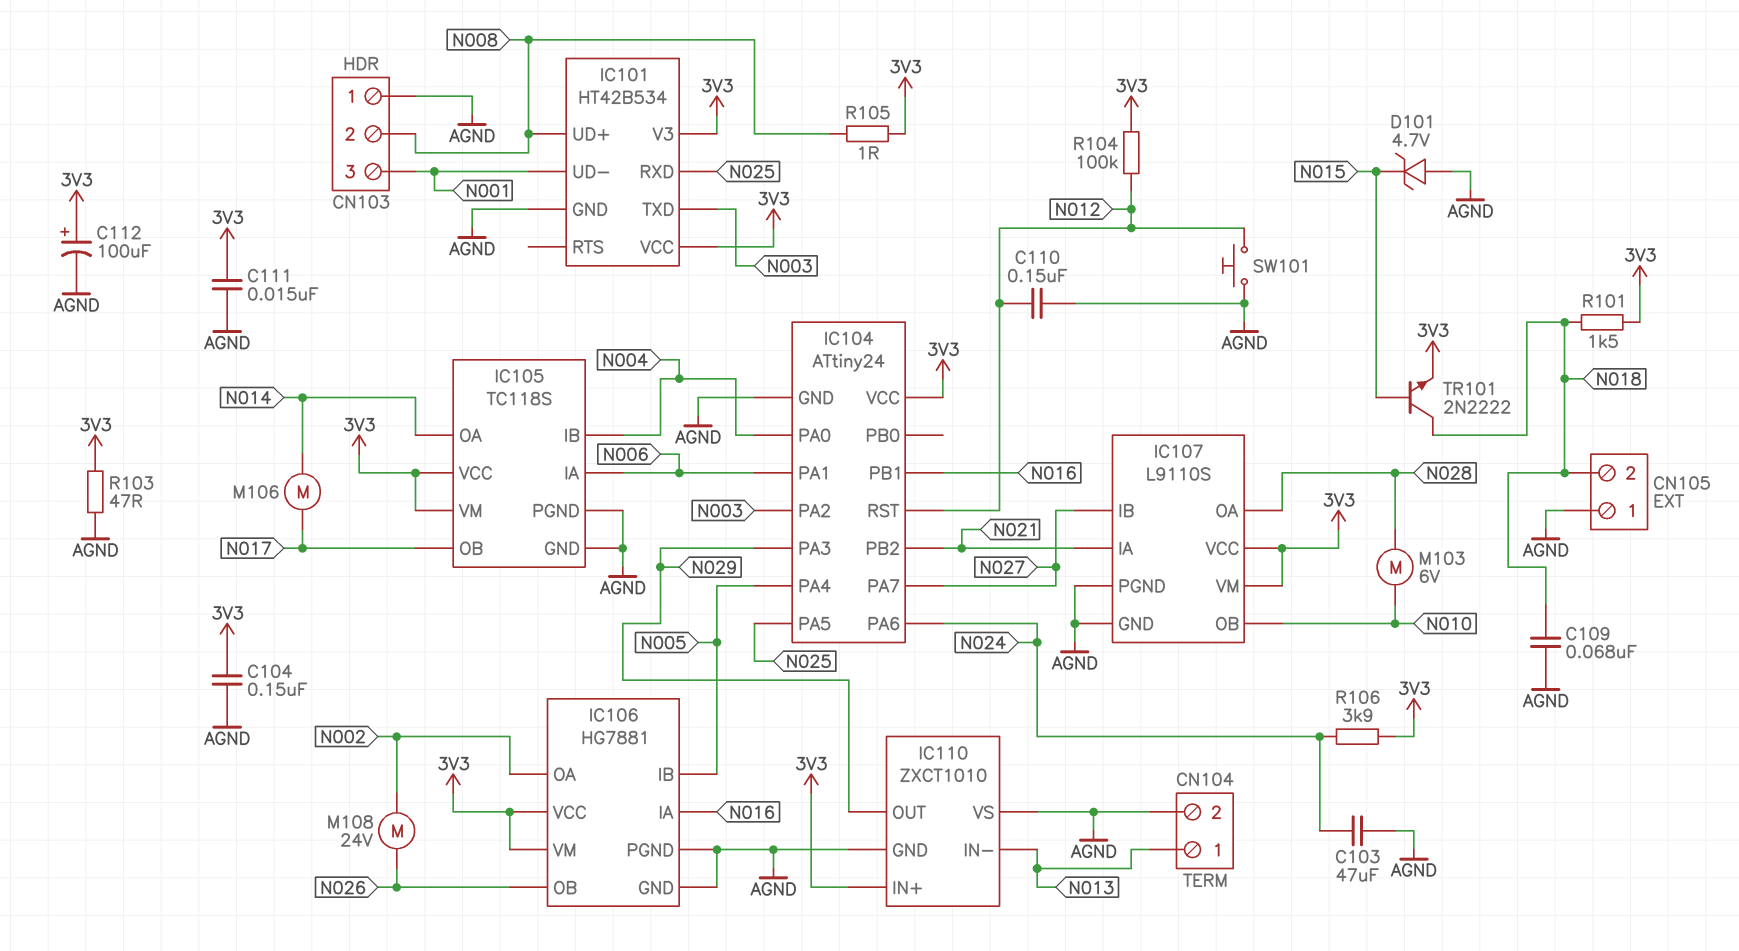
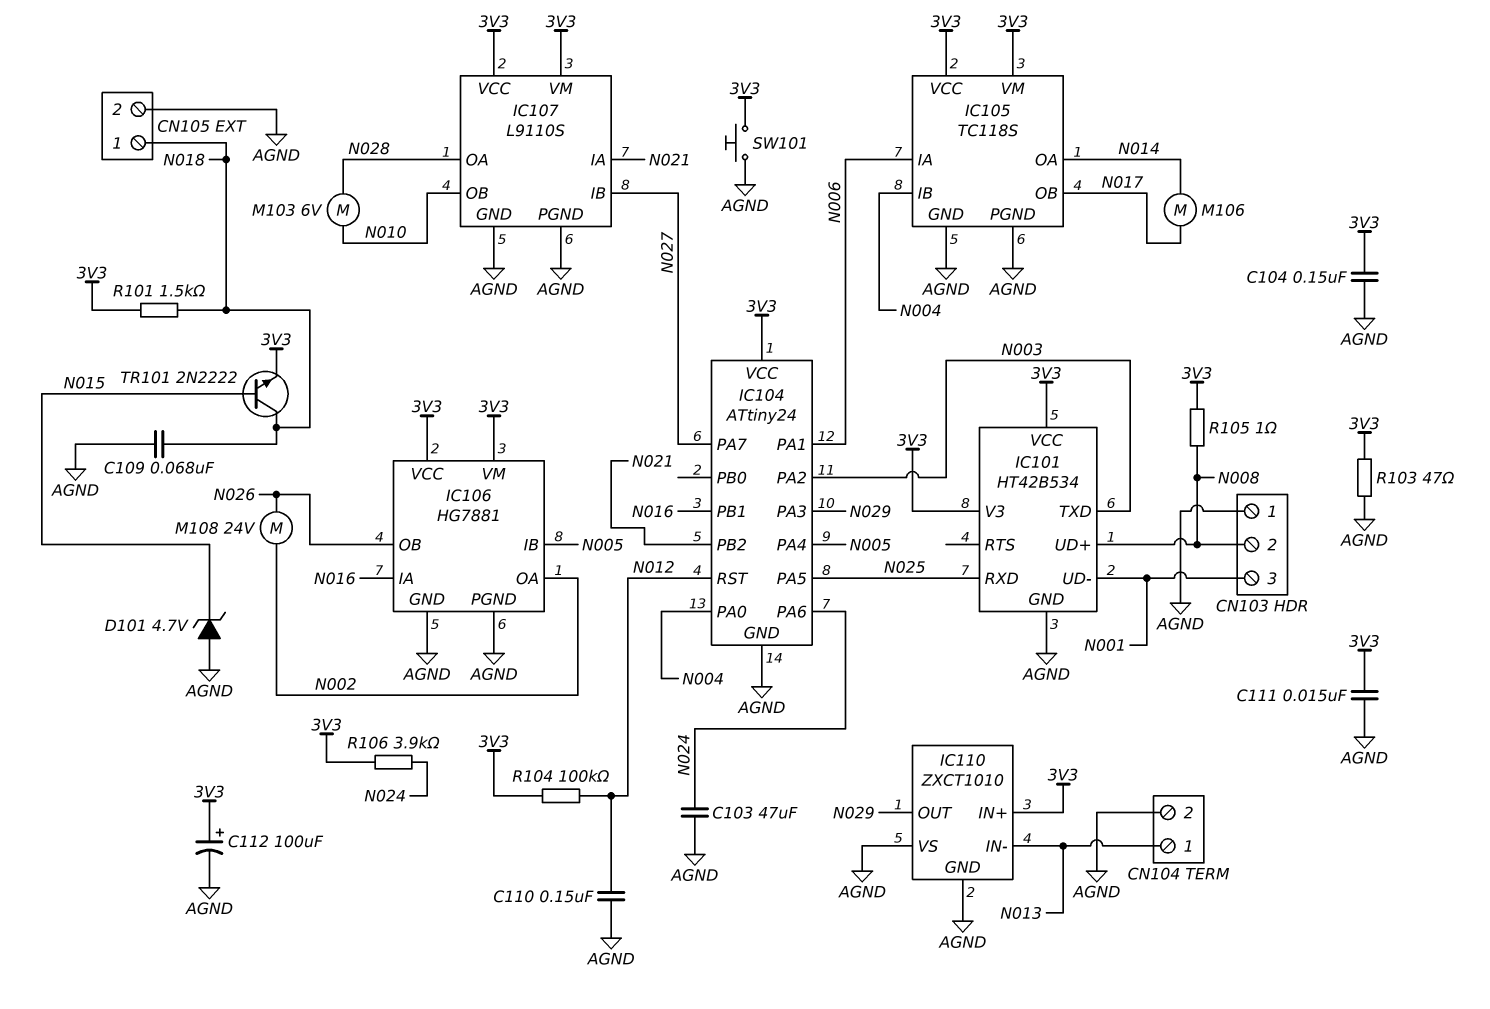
CN105 pin 1: AGND -> N018
CN105 pin 2: N018 -> AGND
SW101: button (AGND, N012) -> button (3V3, AGND)

